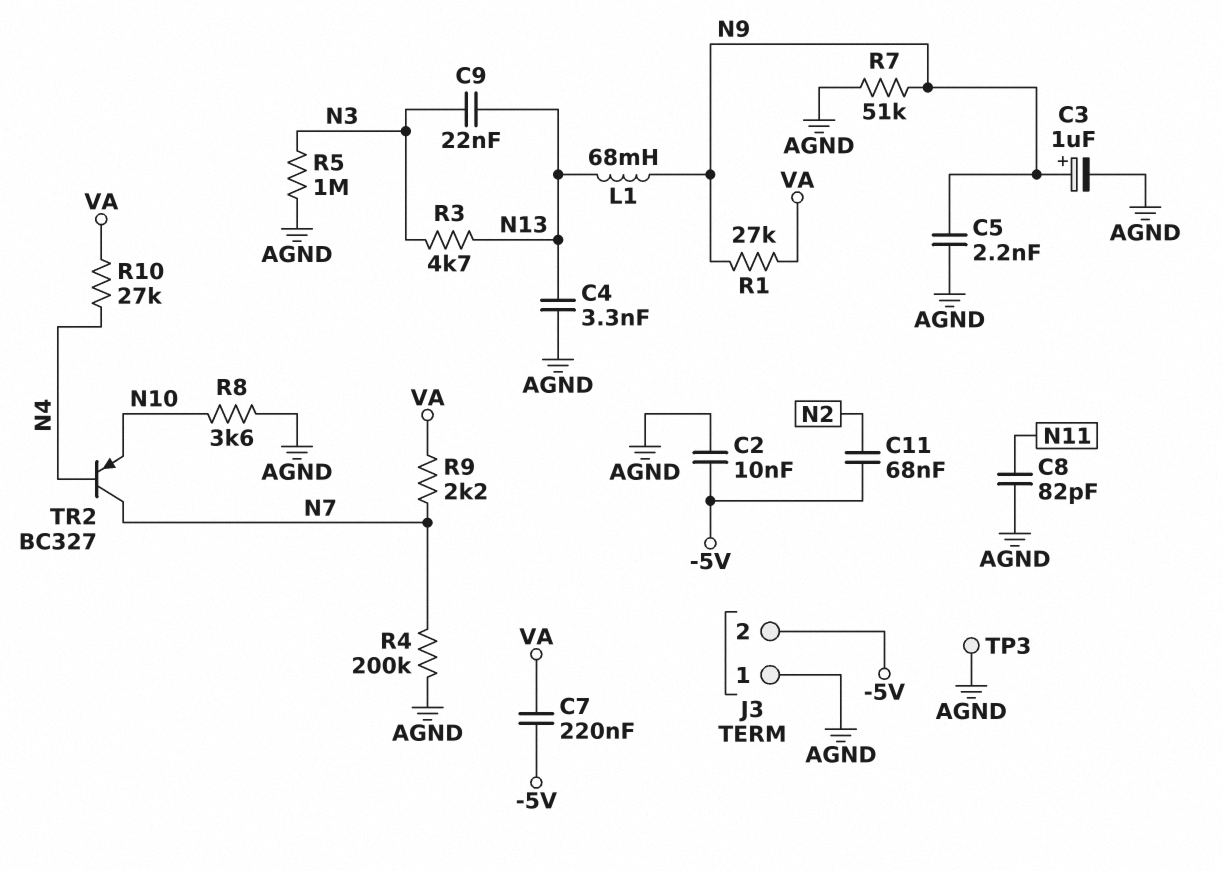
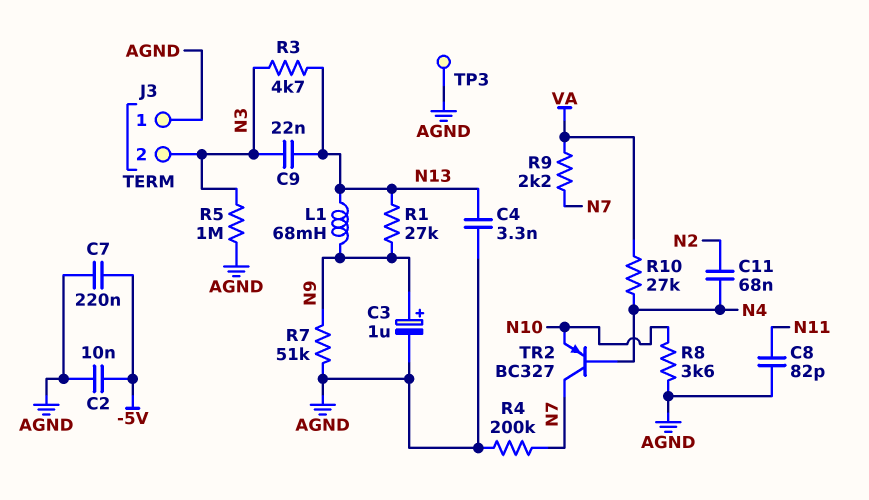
C5: 2.2nF (AGND, N9) -> none
C7: 220nF (-5V, VA) -> 220nF (-5V, AGND)
C11: 68nF (-5V, N2) -> 68nF (N2, N4)
J3 pin 2: -5V -> N3
R1: 27k (N9, VA) -> 27k (N9, N13)

